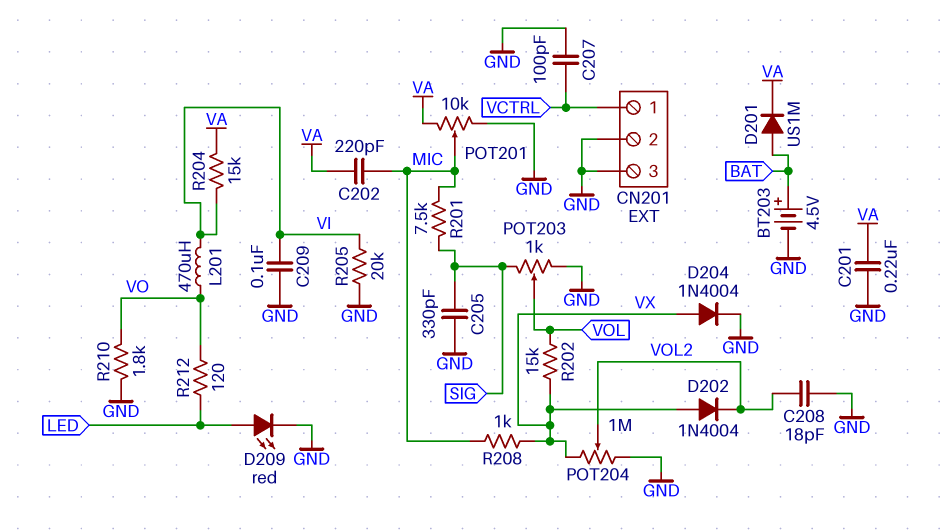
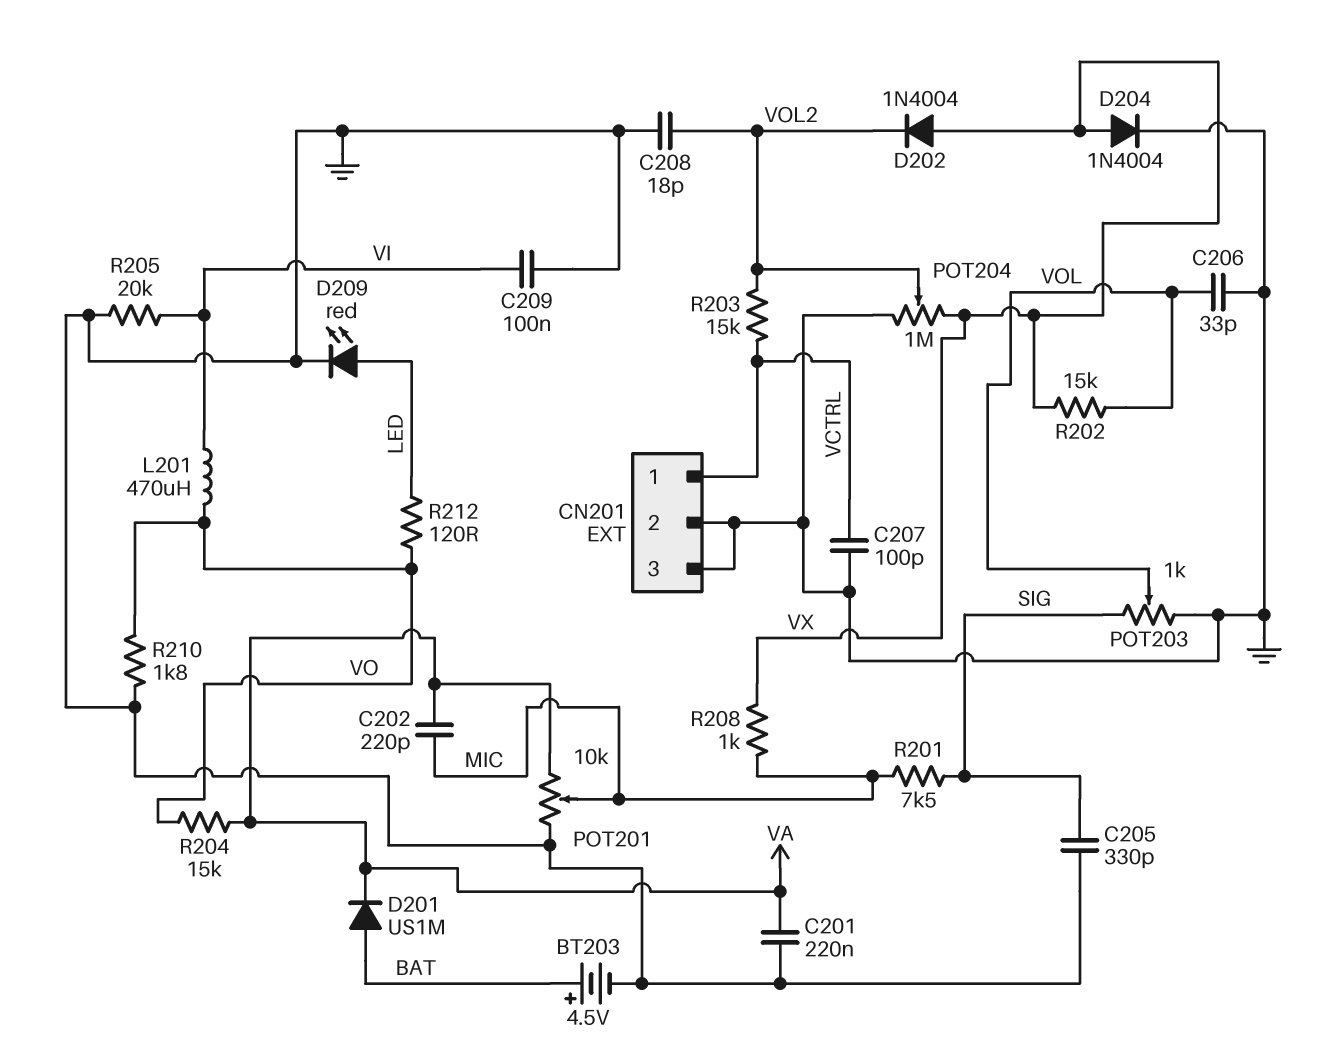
C206: none -> 33pF (GND, VOL)
R203: none -> 15k (VCTRL, VOL2)
R204: 15k (VA, VI) -> 15k (VA, VO)

